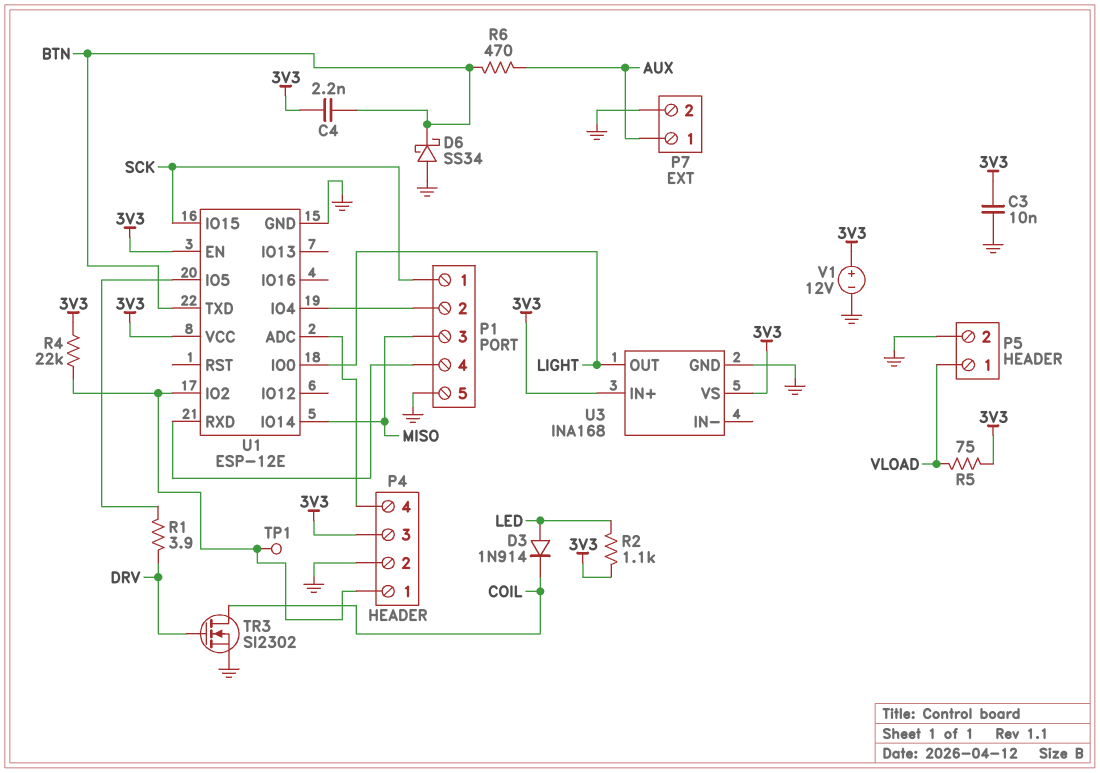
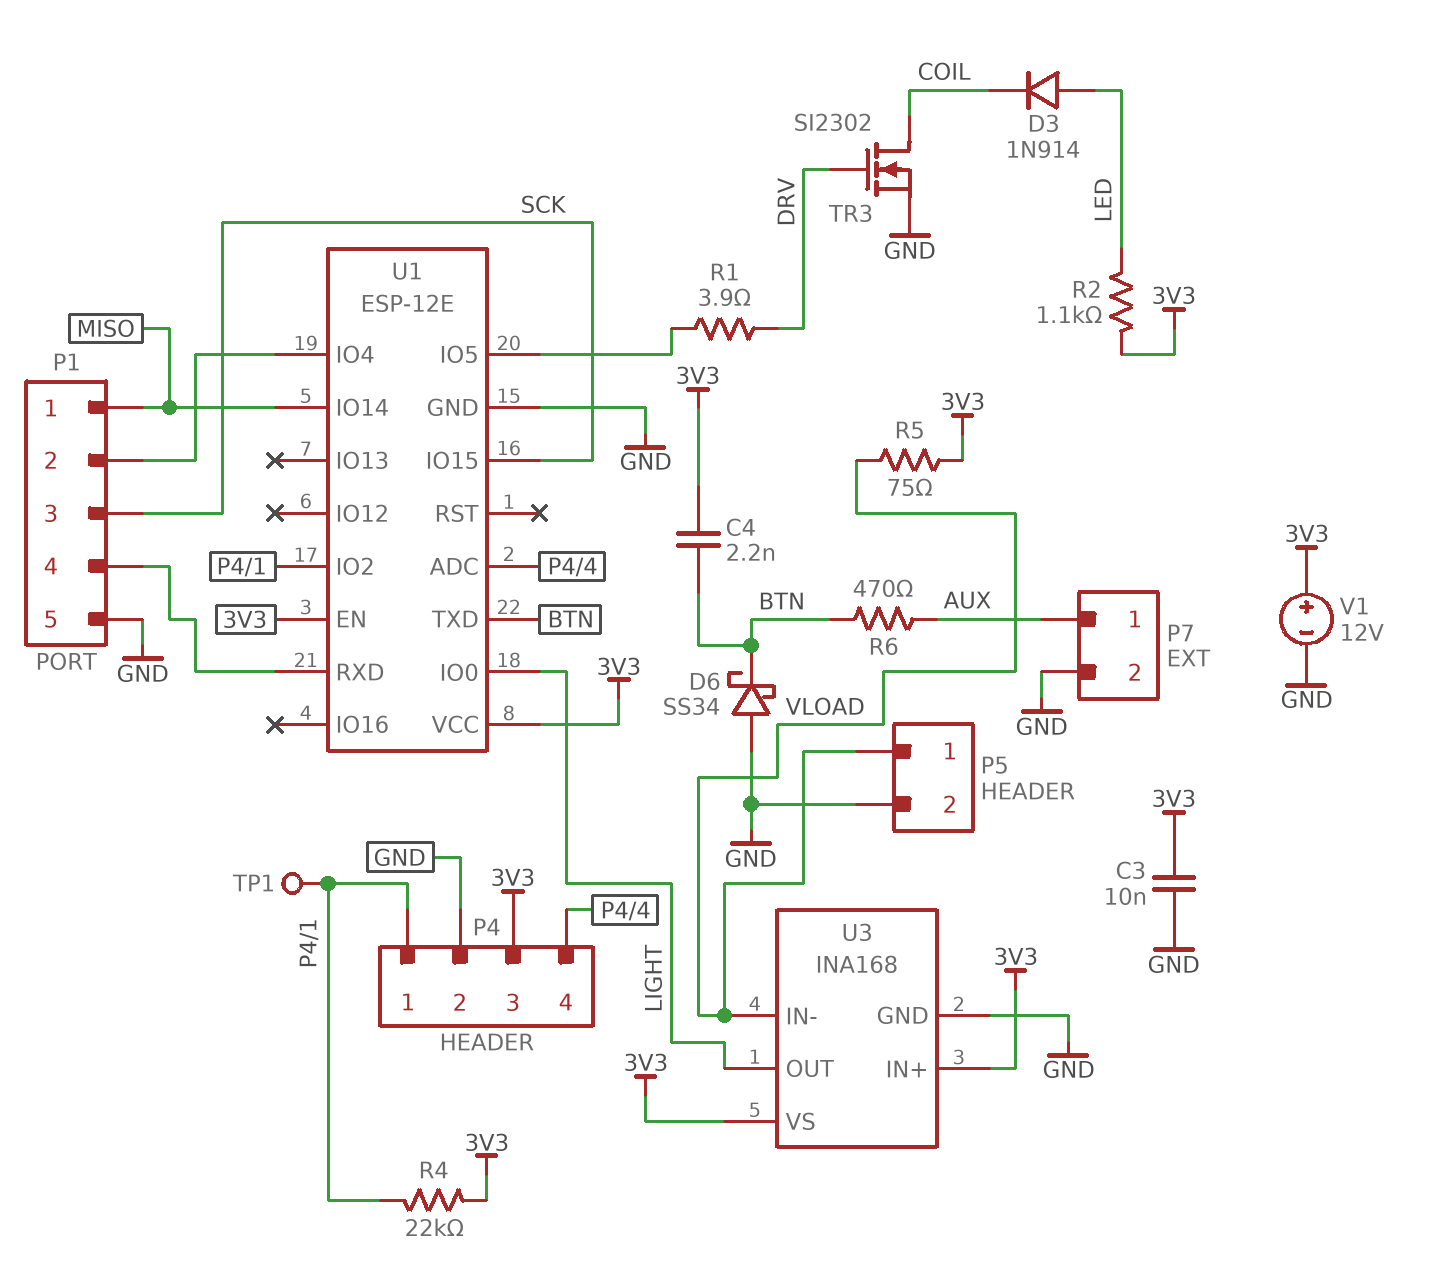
P1 pin 1: SCK -> MISO
P1 pin 3: MISO -> SCK
U3 pin IN-: none -> VLOAD

